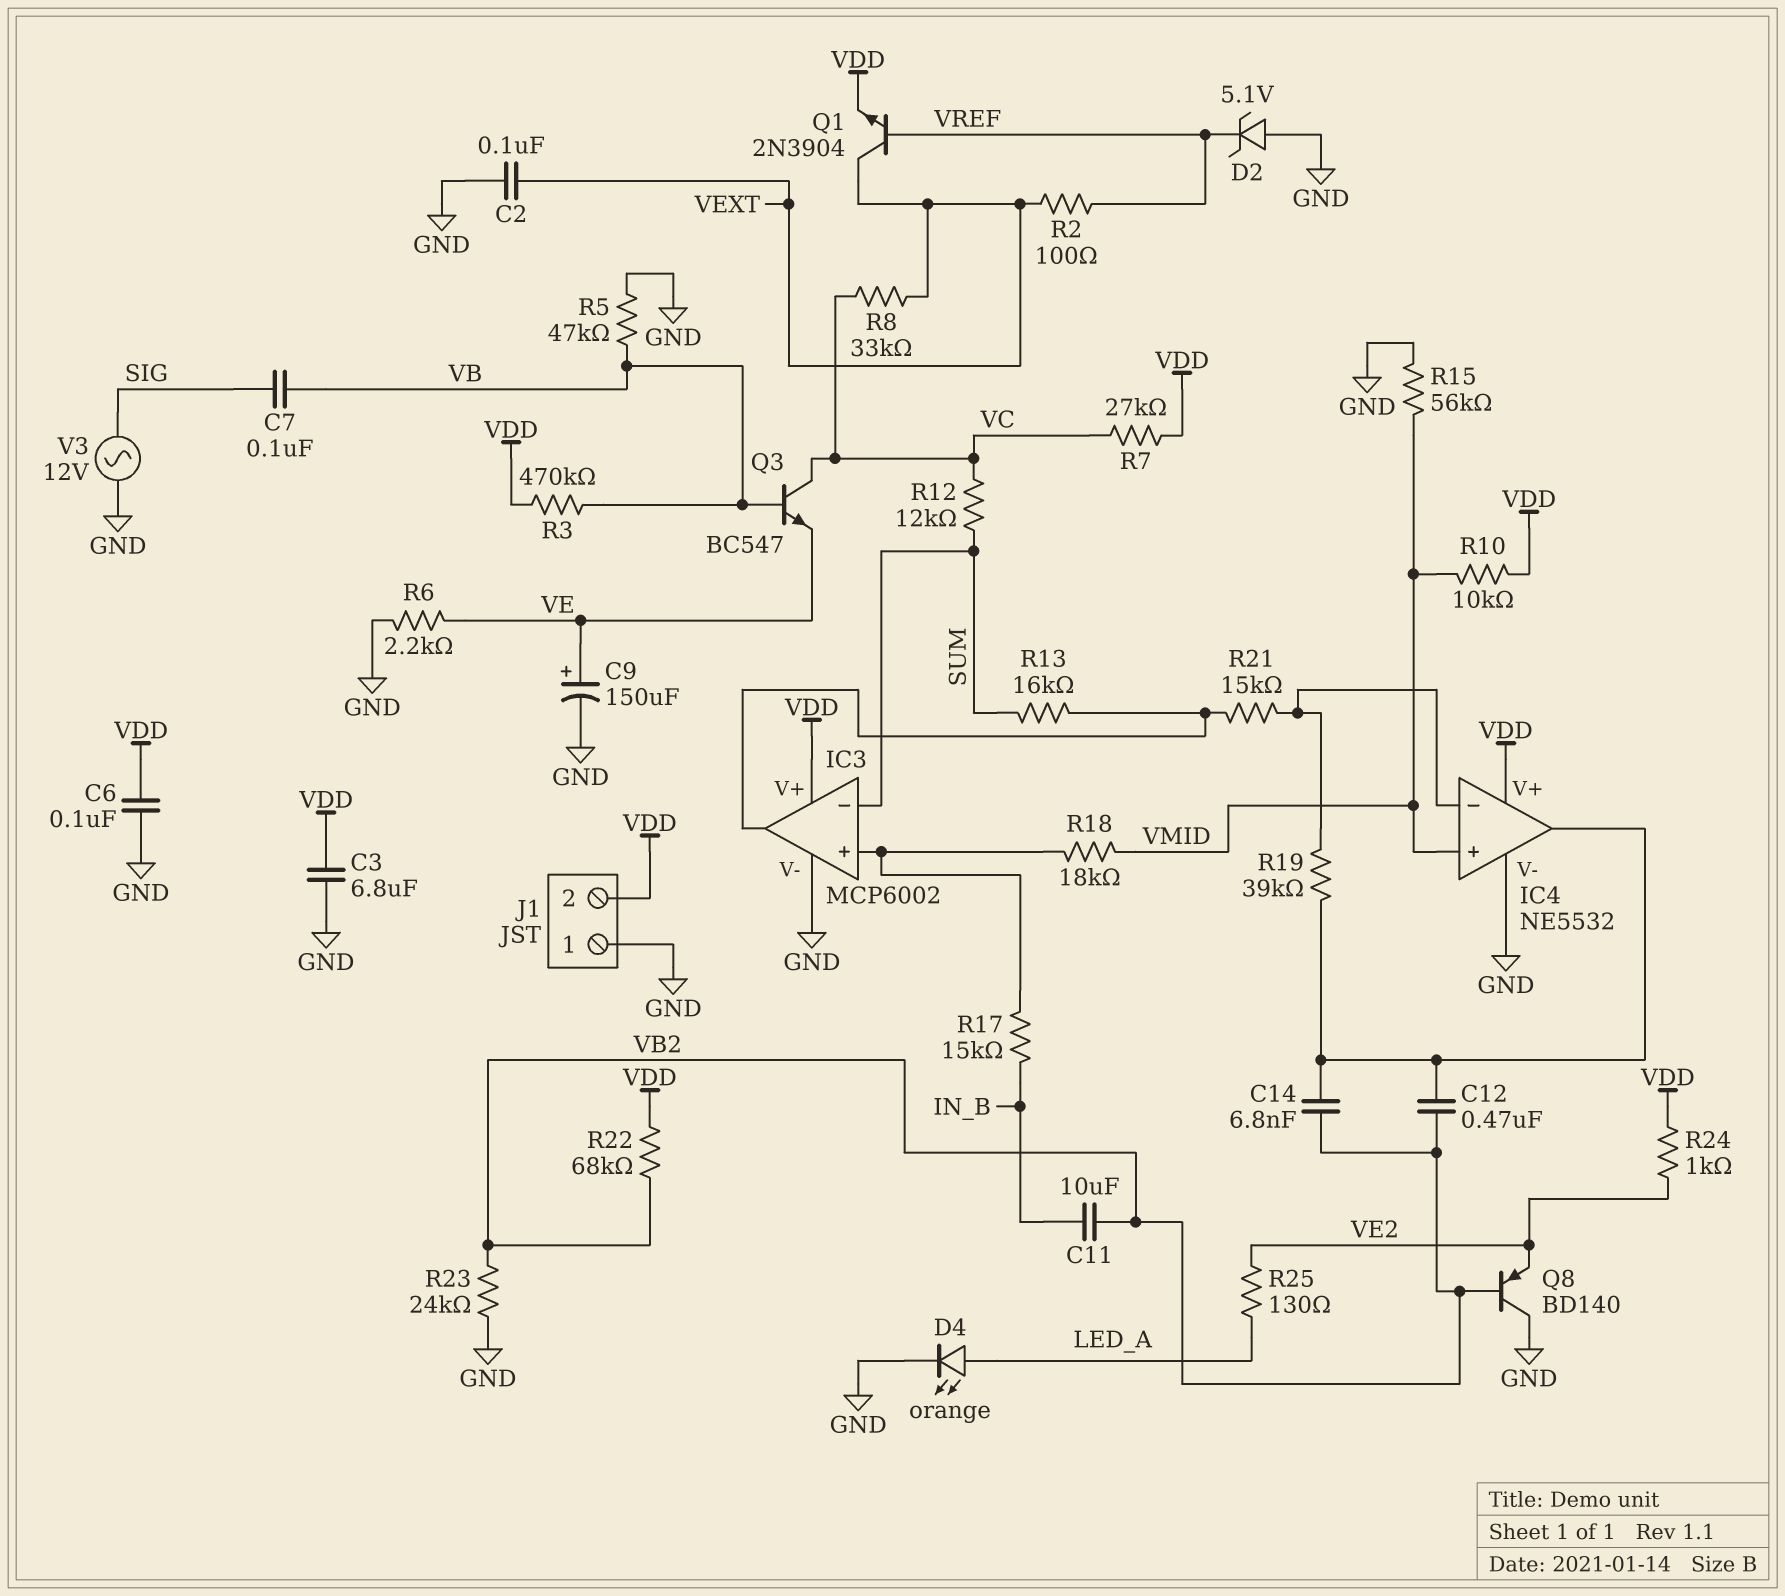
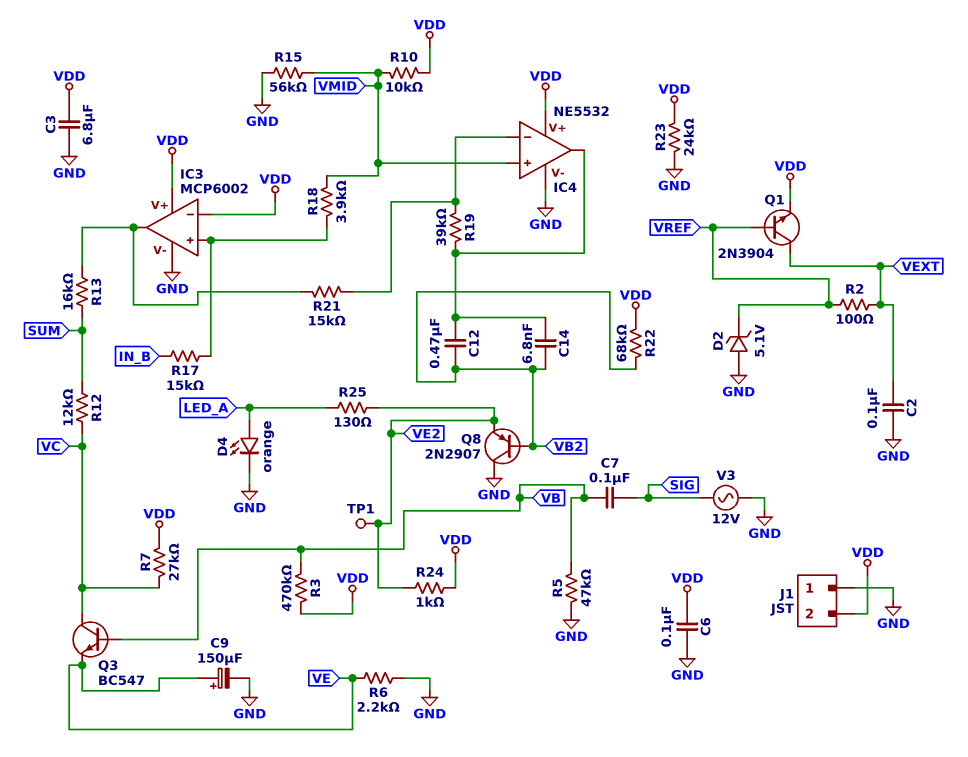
C11: 10uF (IN_B, VB2) -> none
IC3 pin in-: SUM -> VDD
Q8: PNP BD140 (B VB2, C GND, E VE2) -> PNP 2N2907 (B VB2, C GND, E VE2)
R8: 33k (VC, VEXT) -> none
R18: 18k (IC3/in+, VMID) -> 3.9k (IC3/in+, VMID)
R23: 24k (GND, VB2) -> 24k (GND, VDD)
TP1: none -> test point (VE2)

